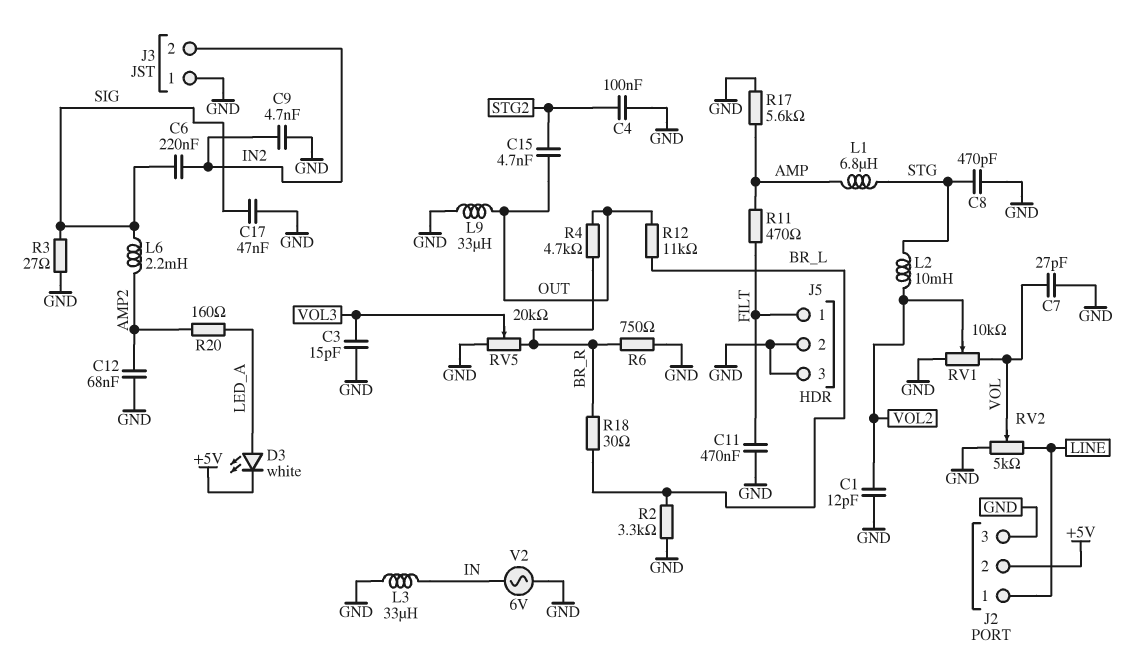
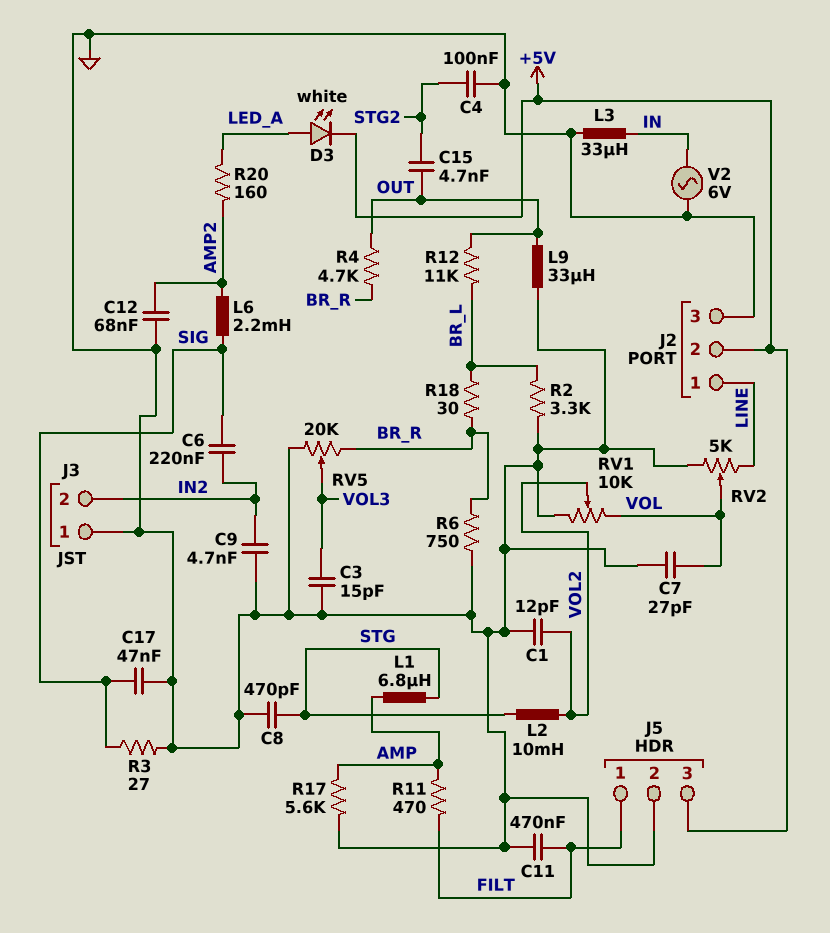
J5 pin 3: GND -> +5V

